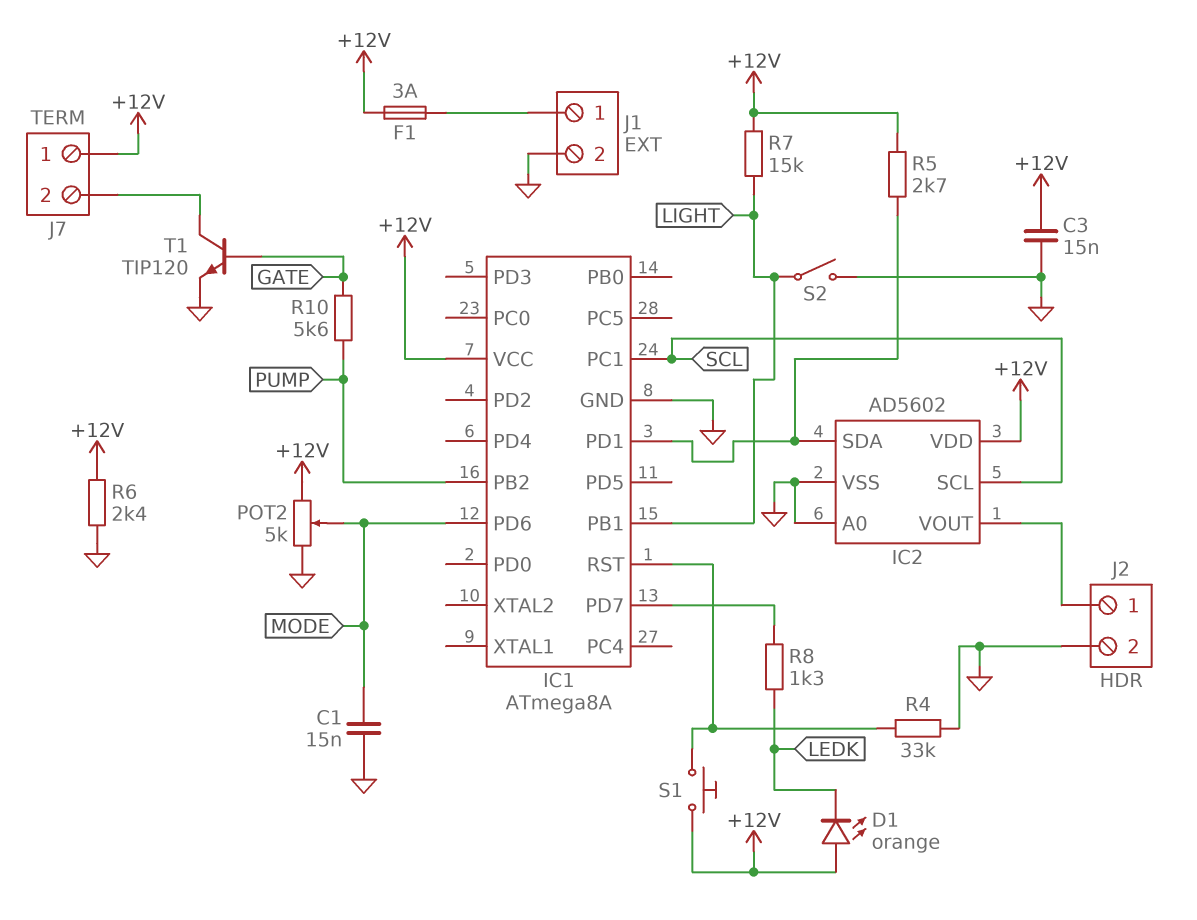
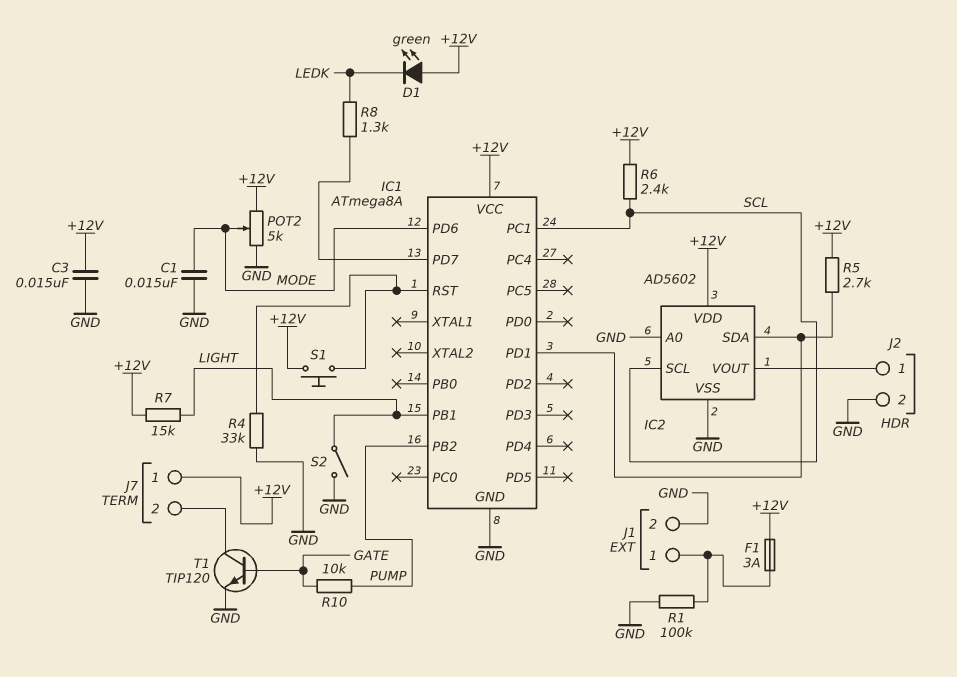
D1: LED orange (A +12V, K LEDK) -> LED green (A +12V, K LEDK)
R1: none -> 100k (GND, J1/1)
R6: 2.4k (+12V, GND) -> 2.4k (+12V, SCL)
R10: 5.6k (GATE, PUMP) -> 10k (GATE, PUMP)

